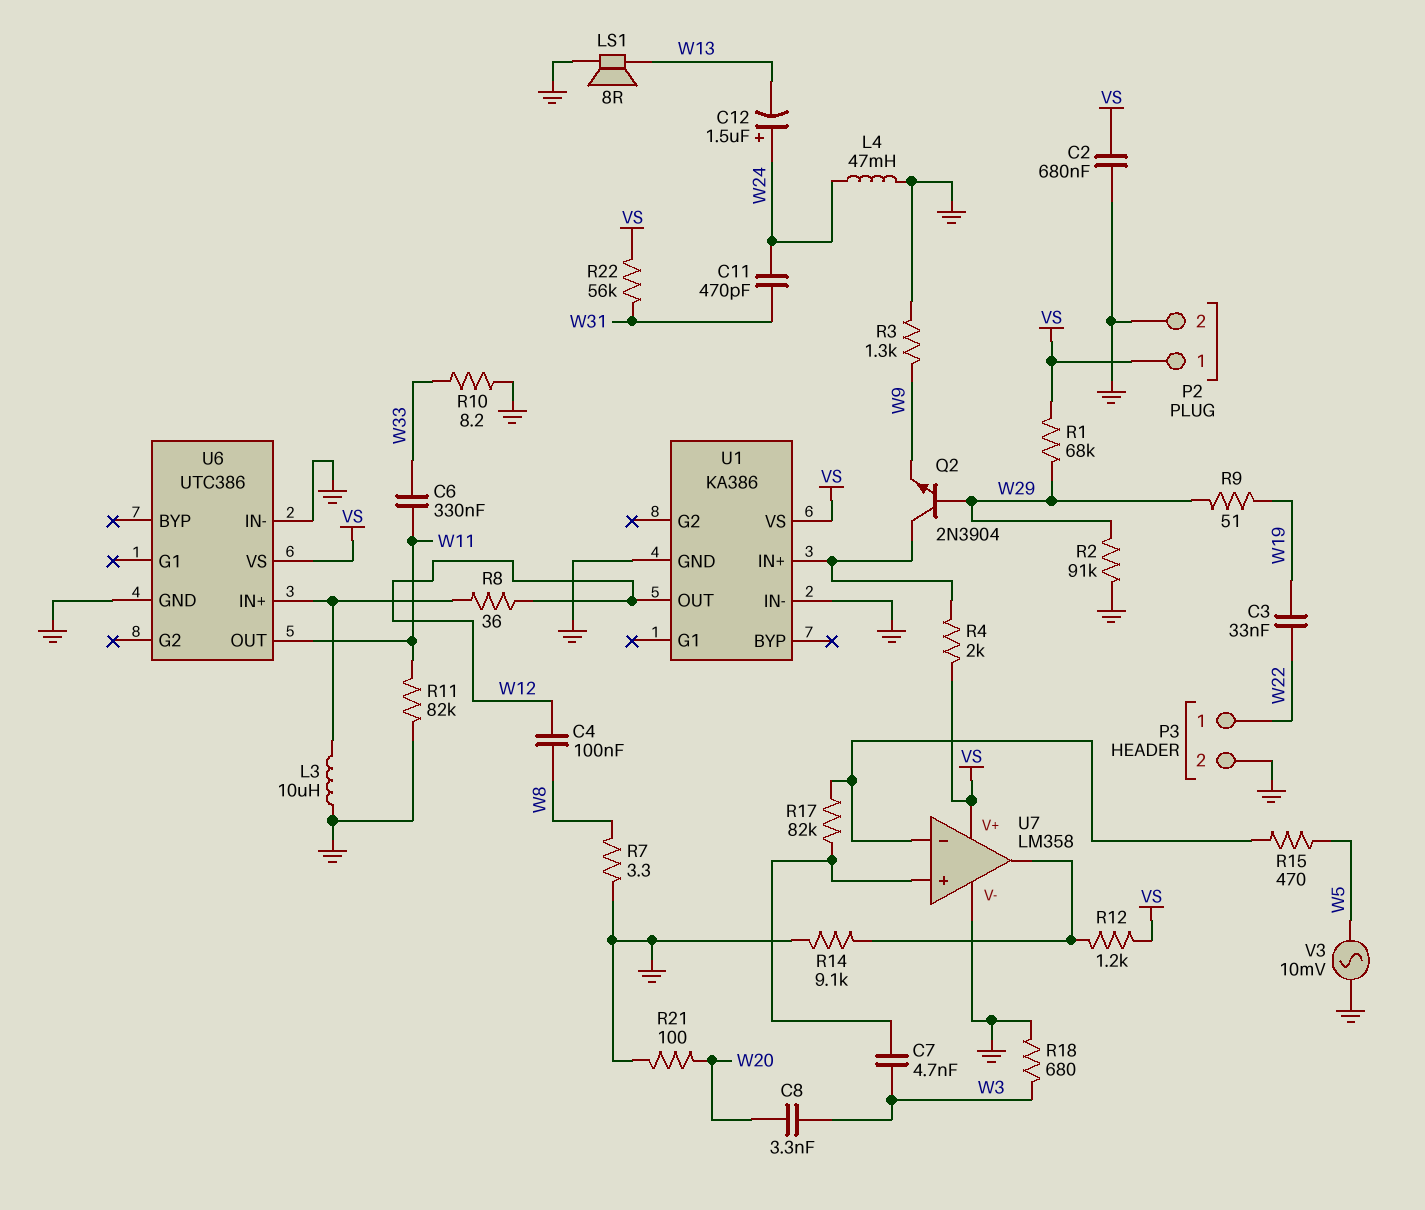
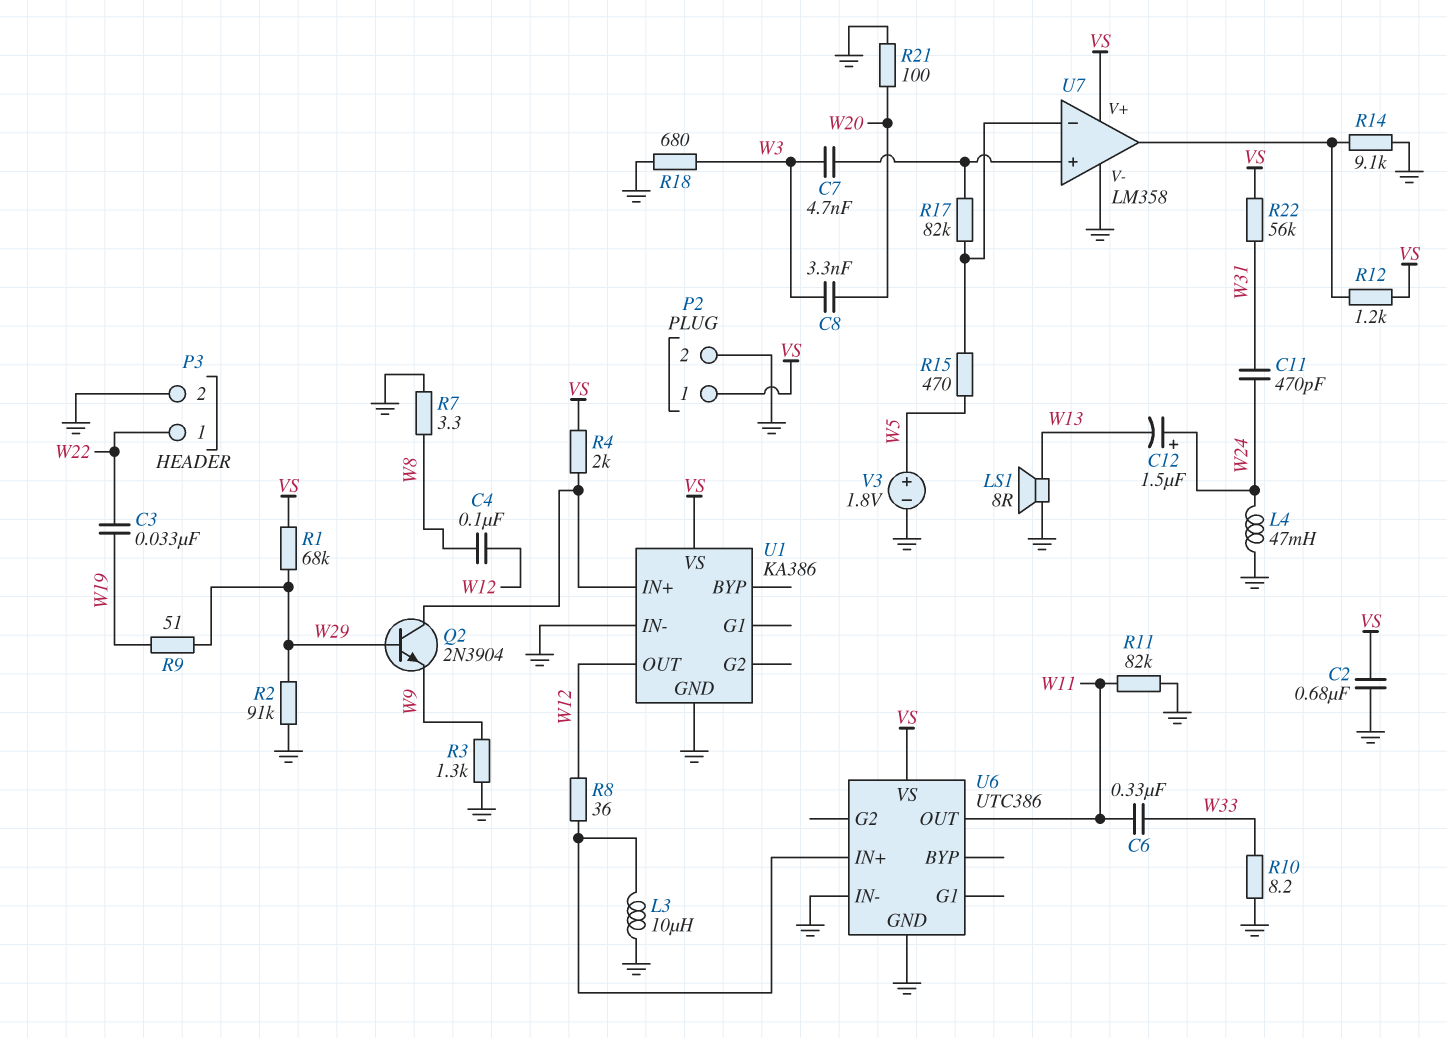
V3: AC 10mV (GND, W5) -> 1.8V (plus W5, minus GND)

